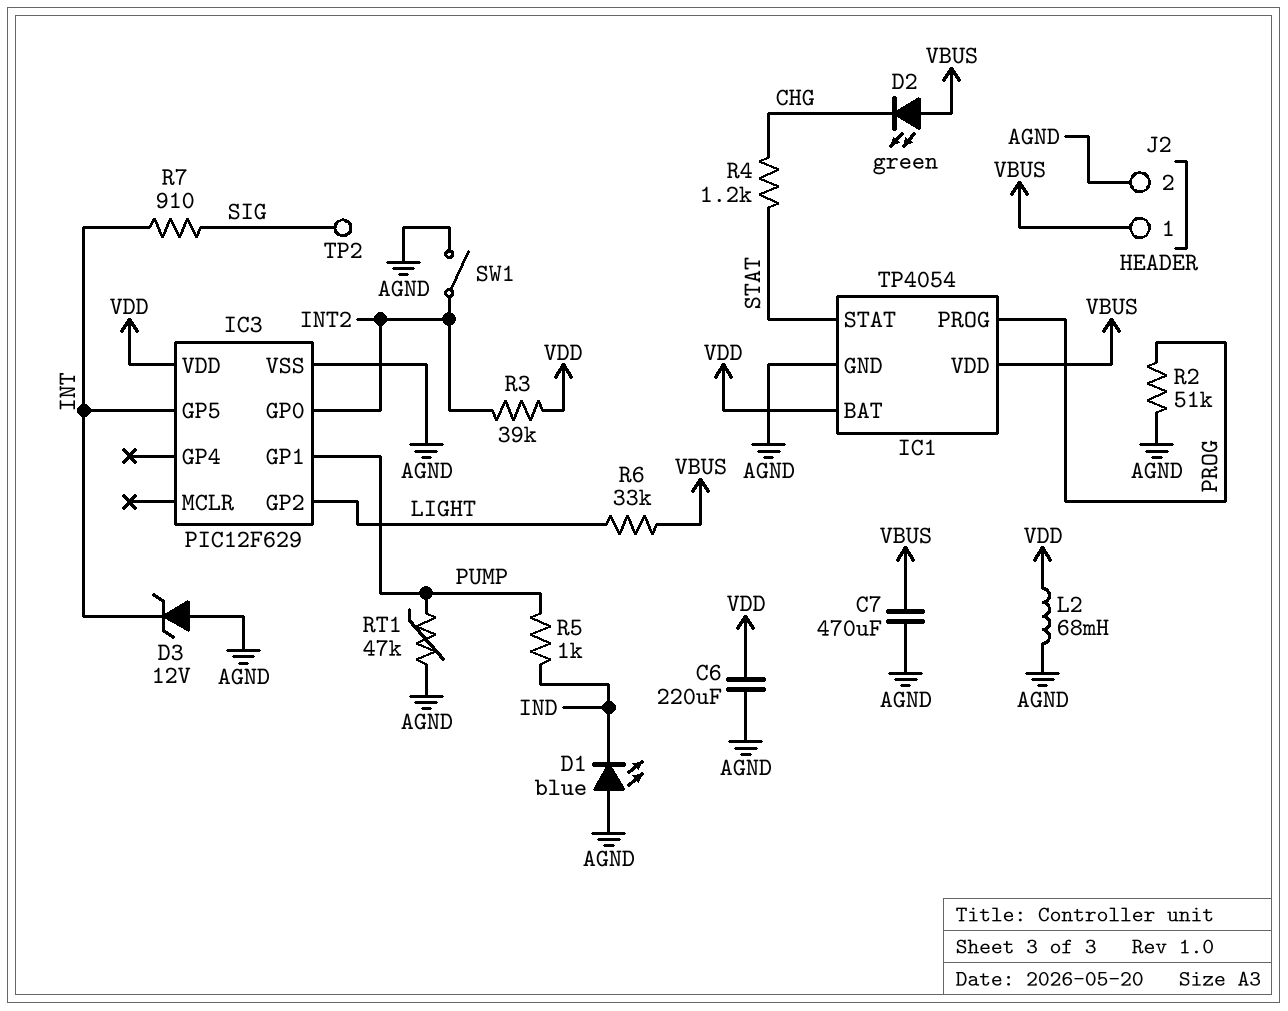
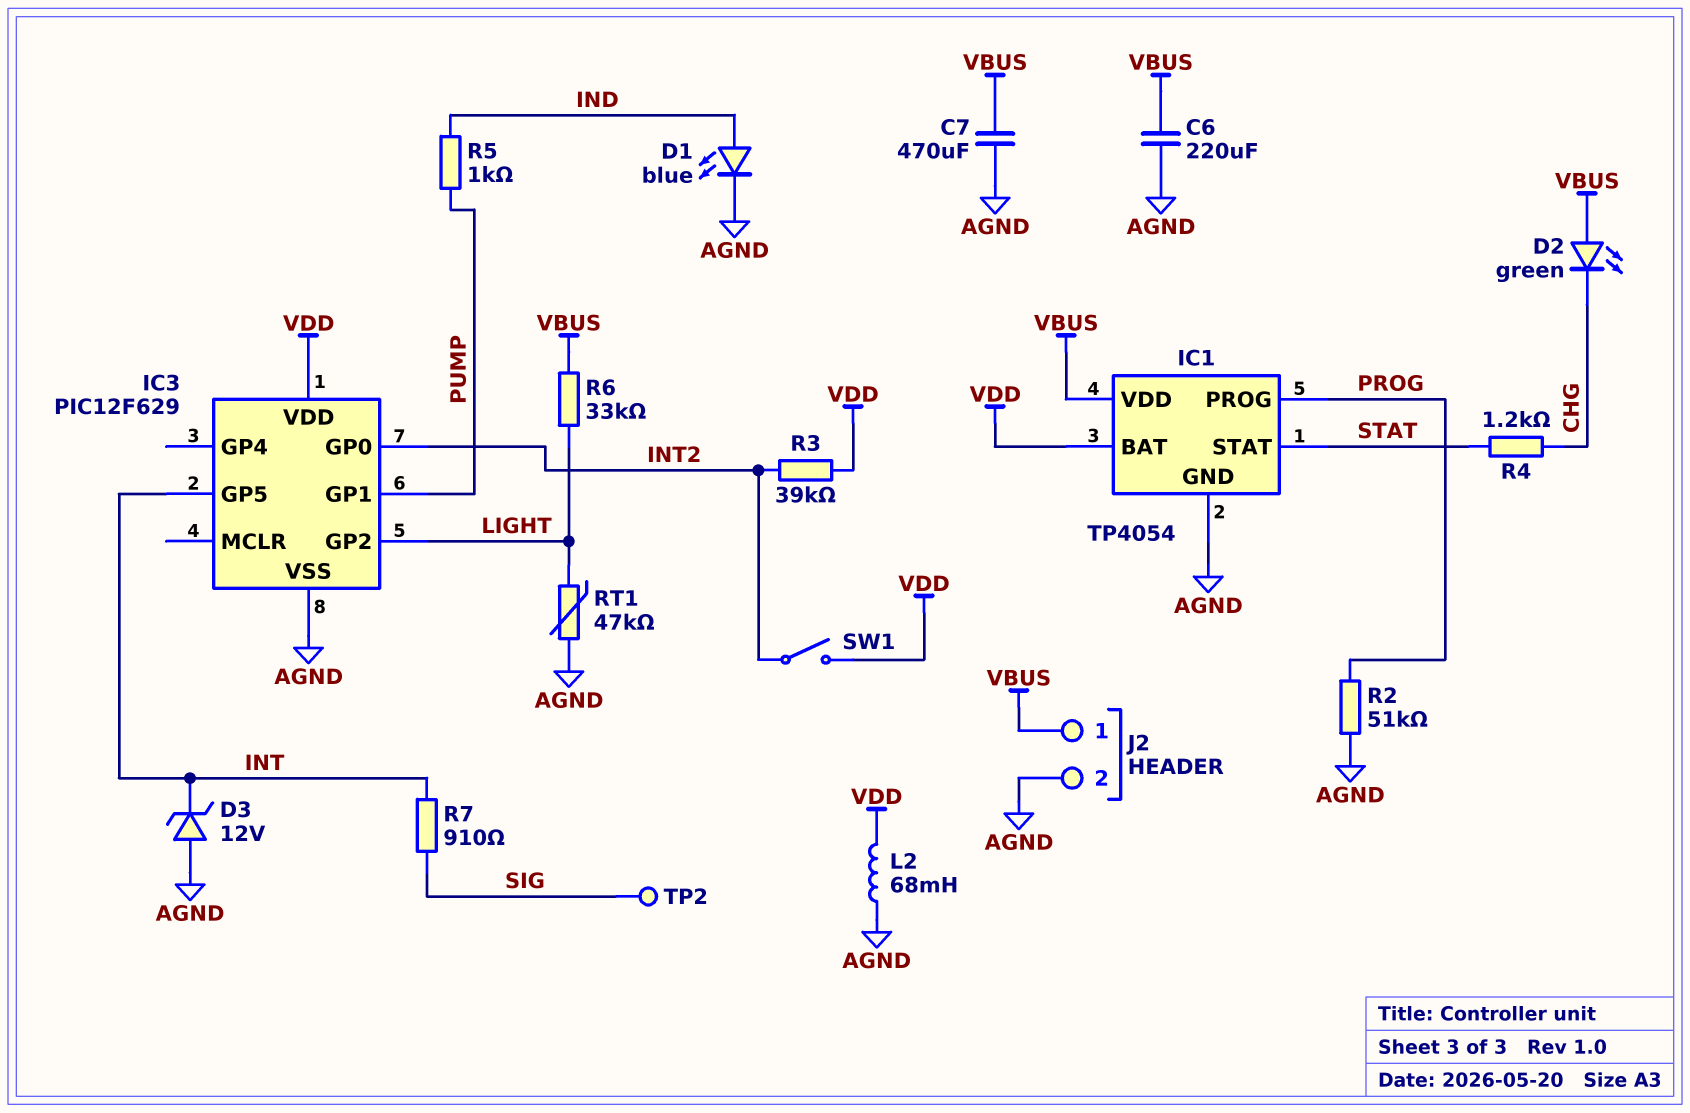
C6: 220uF (AGND, VDD) -> 220uF (AGND, VBUS)
D1: LED blue (A AGND, K IND) -> LED blue (A IND, K AGND)
RT1: 47k (AGND, PUMP) -> 47k (AGND, LIGHT)
SW1: switch (AGND, INT2) -> switch (INT2, VDD)

